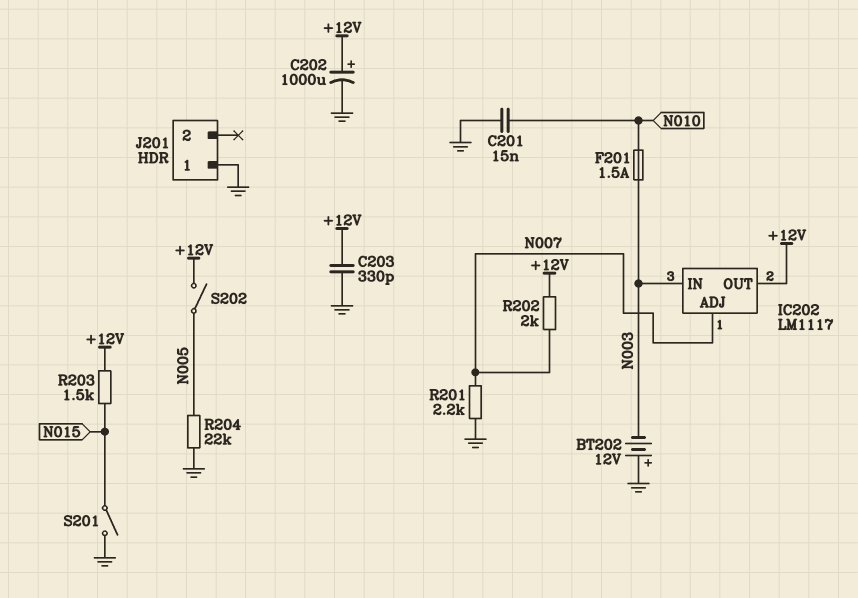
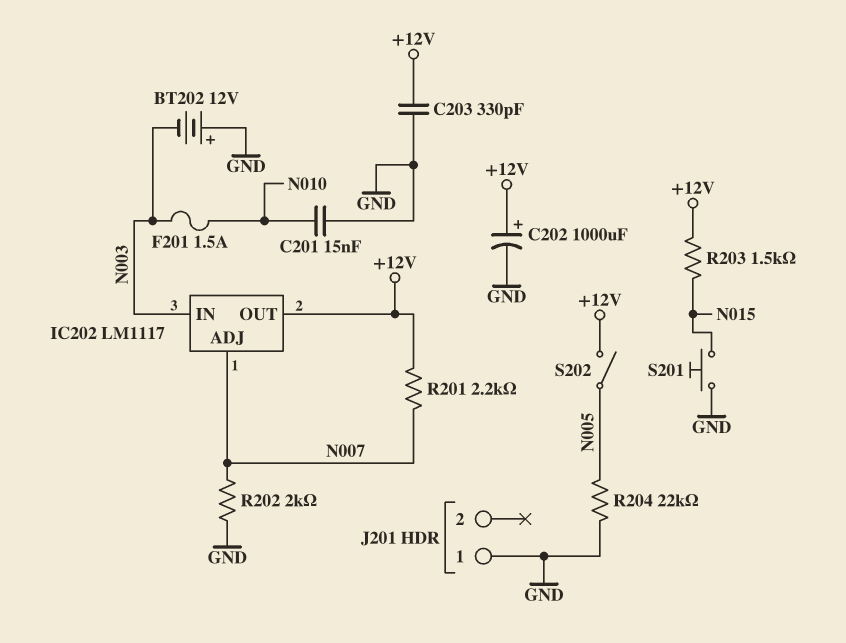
R201: 2.2k (GND, N007) -> 2.2k (+12V, N007)
R202: 2k (+12V, N007) -> 2k (GND, N007)
S201: switch (GND, N015) -> button (GND, N015)

